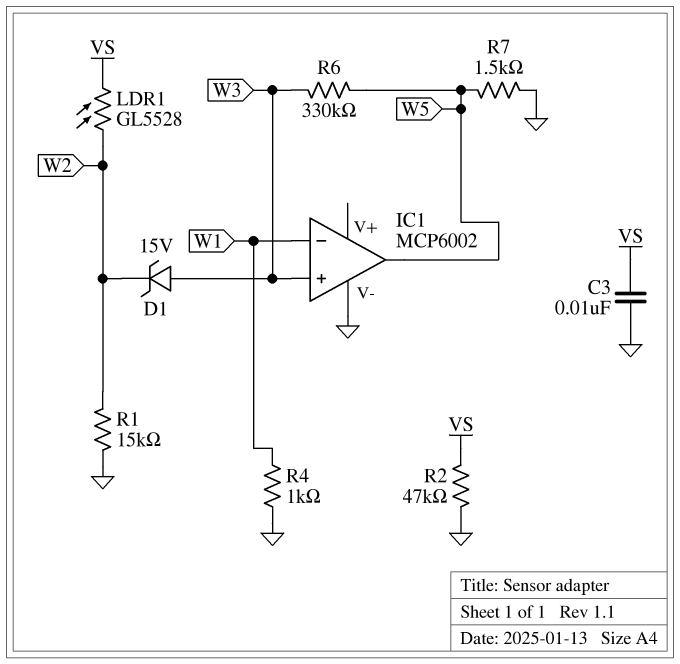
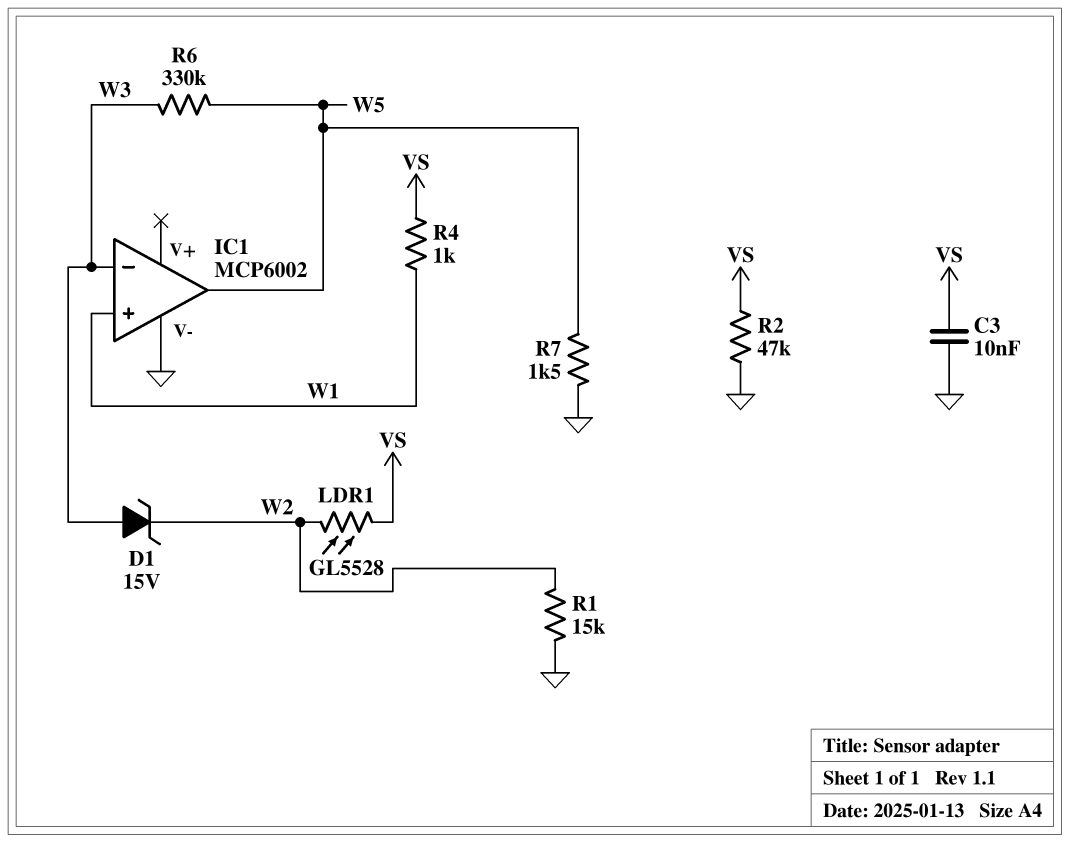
IC1 pin in+: W3 -> W1
IC1 pin in-: W1 -> W3
R4: 1k (GND, W1) -> 1k (VS, W1)

